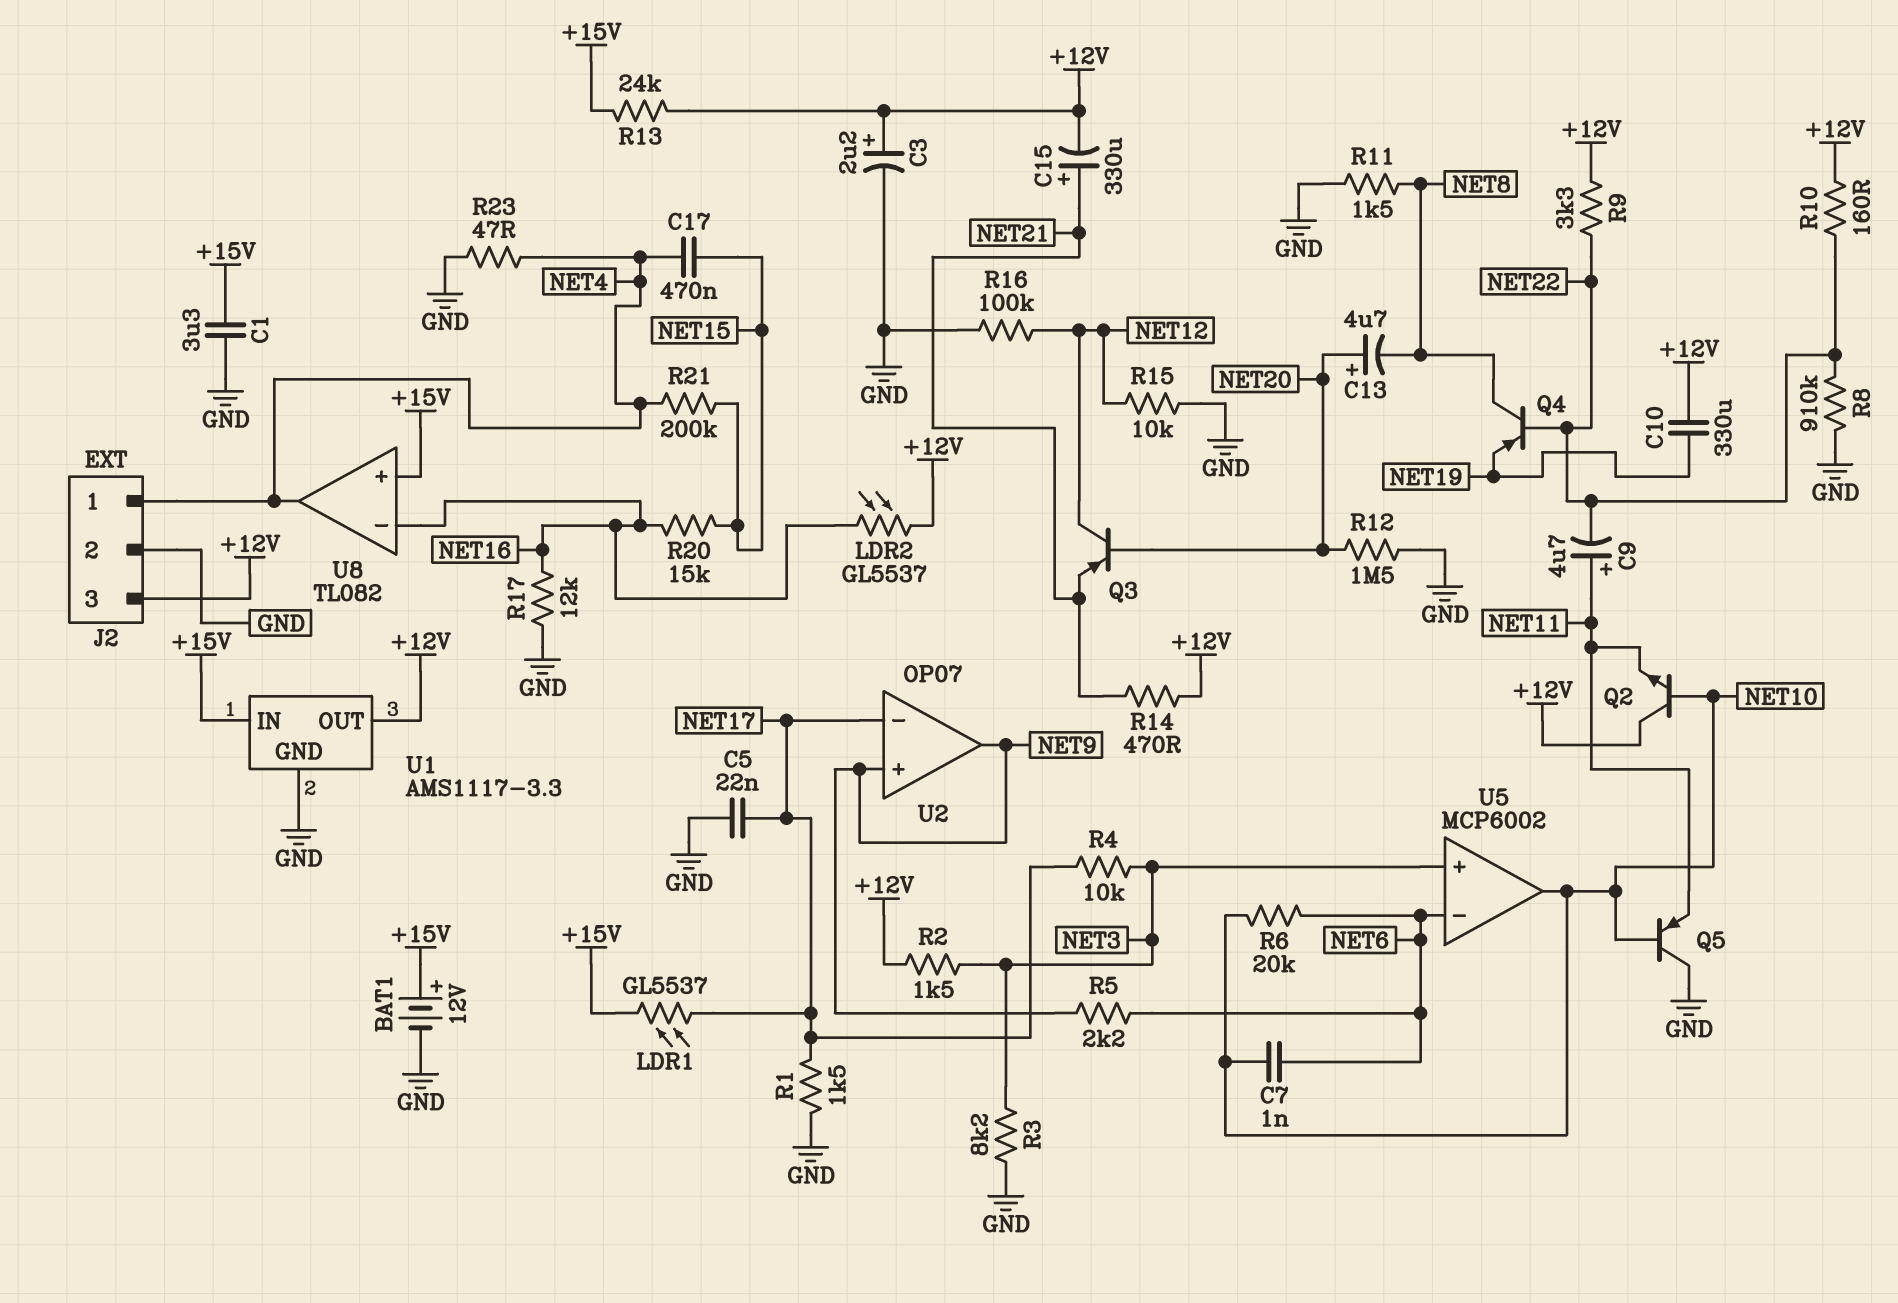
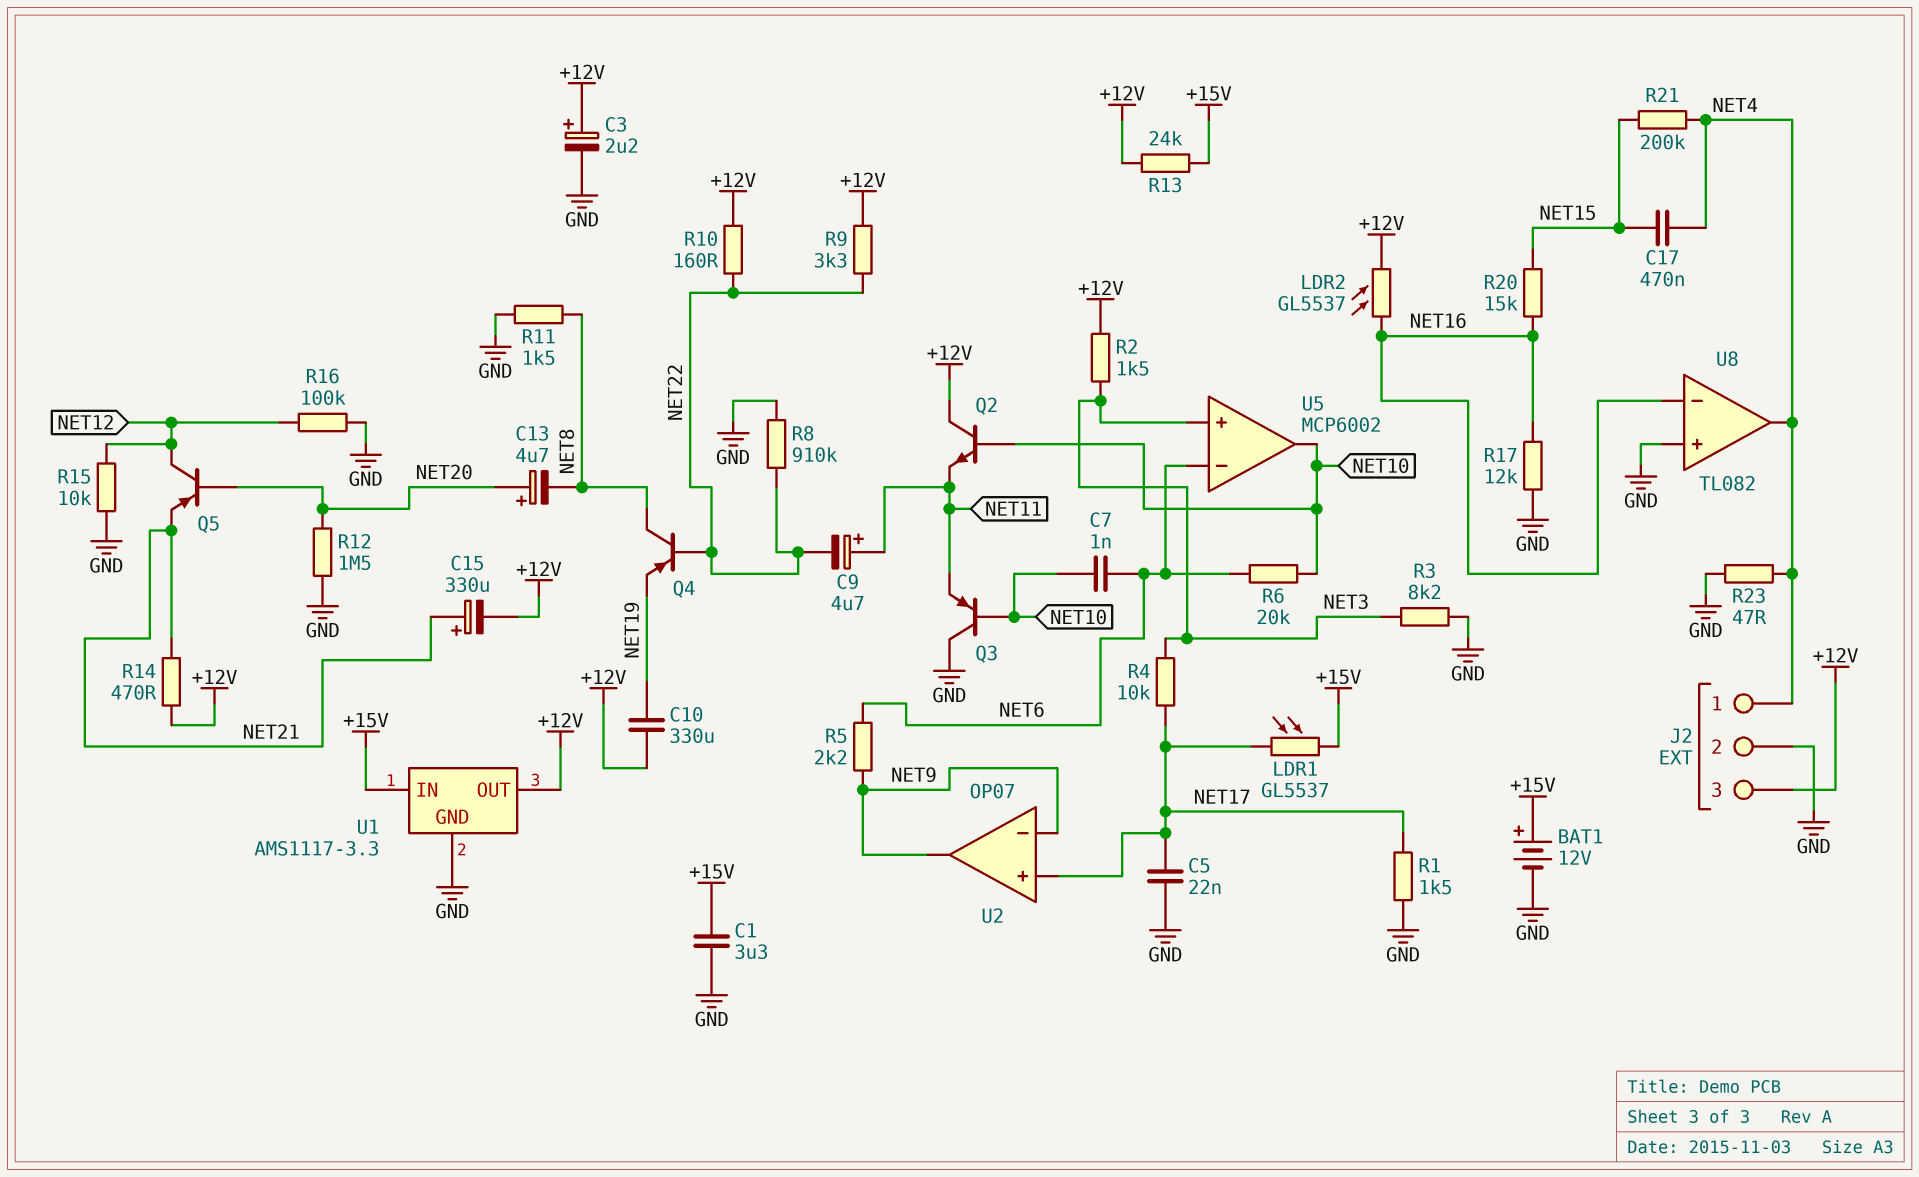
Q3: PNP (B NET20, C NET12, E NET21) -> PNP (B NET10, C GND, E NET11)
Q5: PNP (B NET10, C GND, E NET11) -> PNP (B NET20, C NET12, E NET21)
U2 pin in+: NET9 -> NET17
U2 pin in-: NET17 -> NET9
U8 pin in+: +15V -> GND

